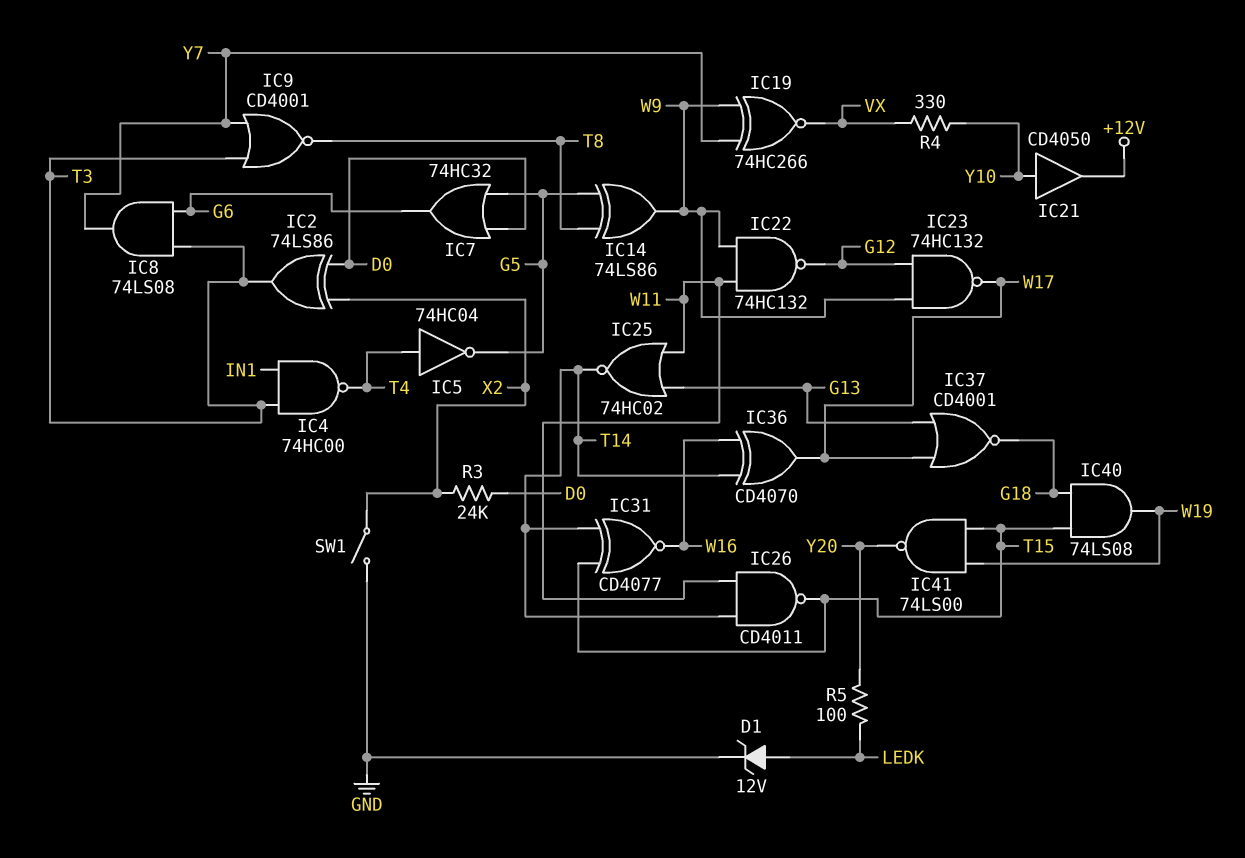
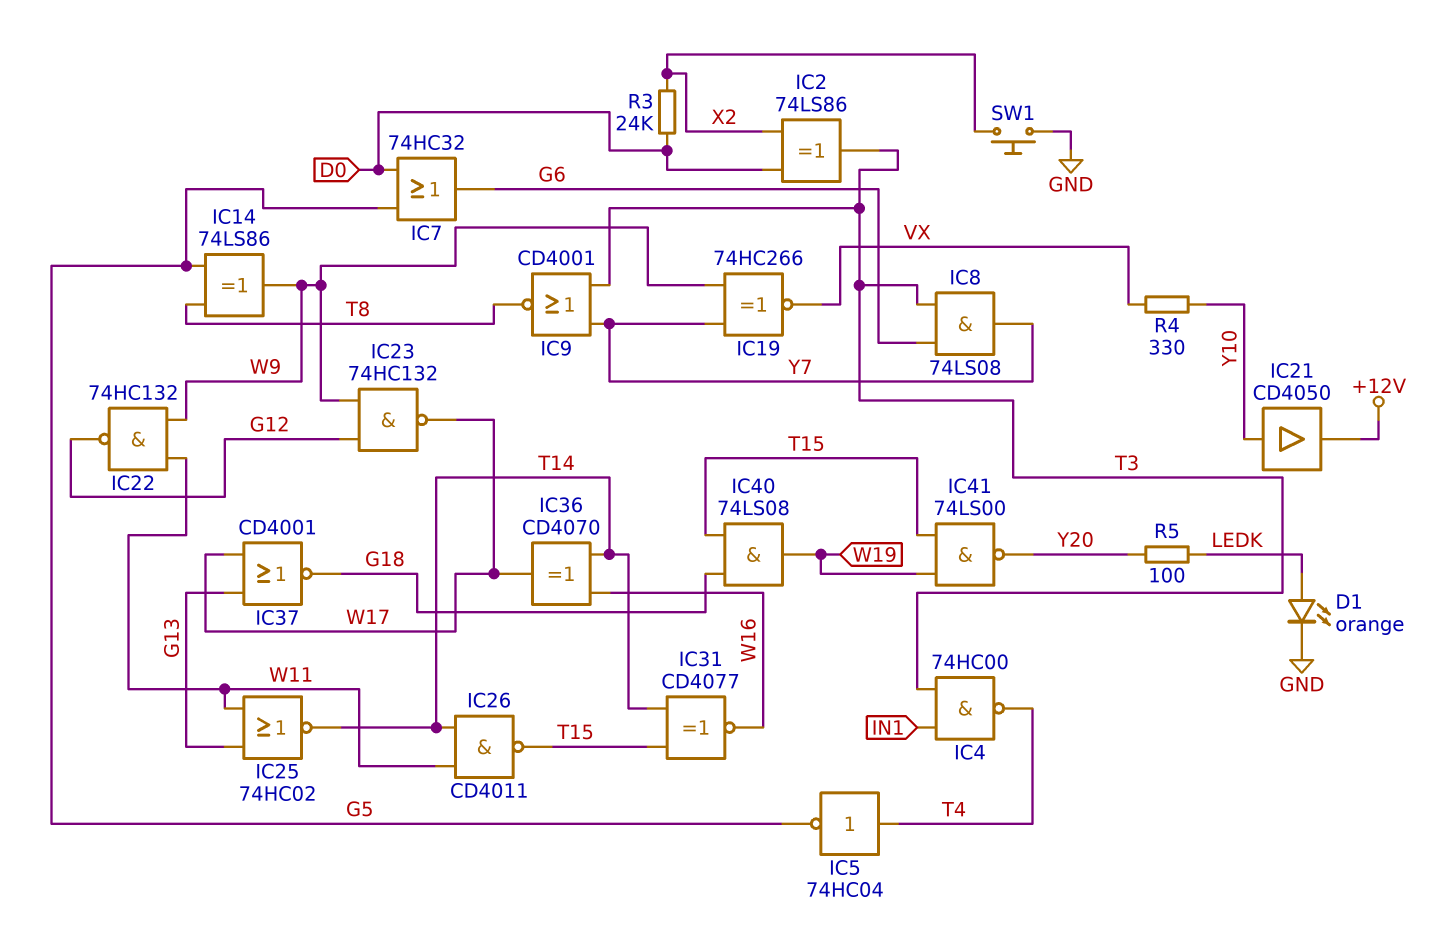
D1: zener 12V (A LEDK, K GND) -> LED orange (A LEDK, K GND)
SW1: switch (GND, X2) -> button (GND, X2)

